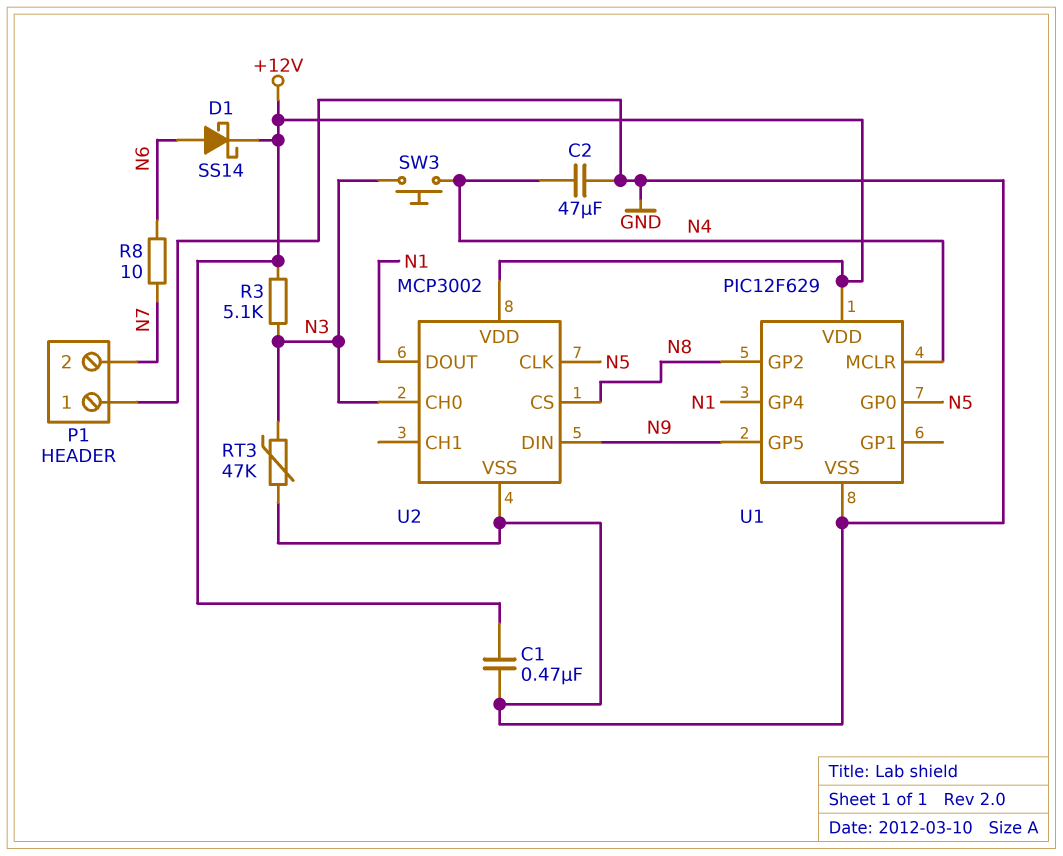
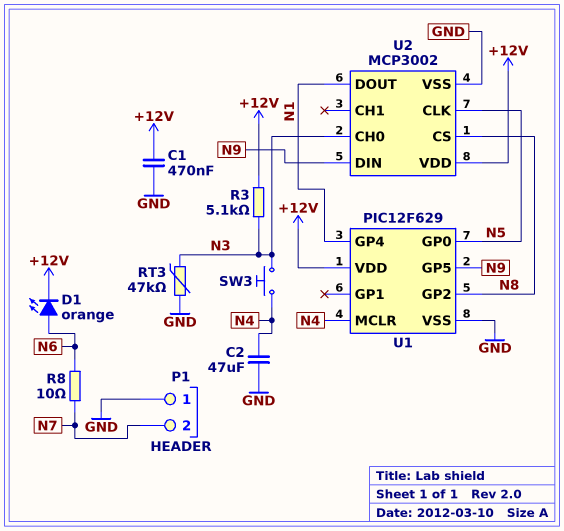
D1: schottky SS14 (A N6, K +12V) -> LED orange (A N6, K +12V)

